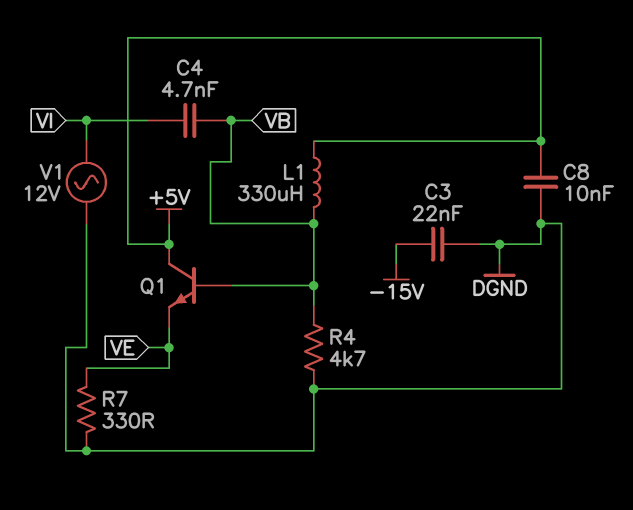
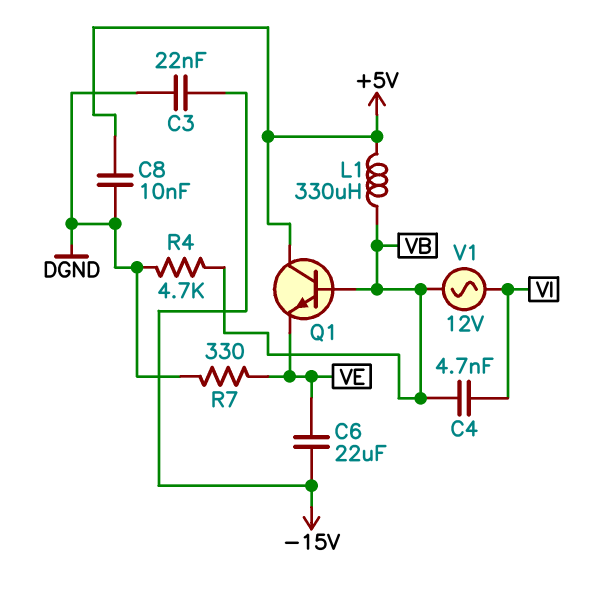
C6: none -> 22uF (-15V, VE)
V1: AC 12V (DGND, VI) -> AC 12V (VB, VI)

